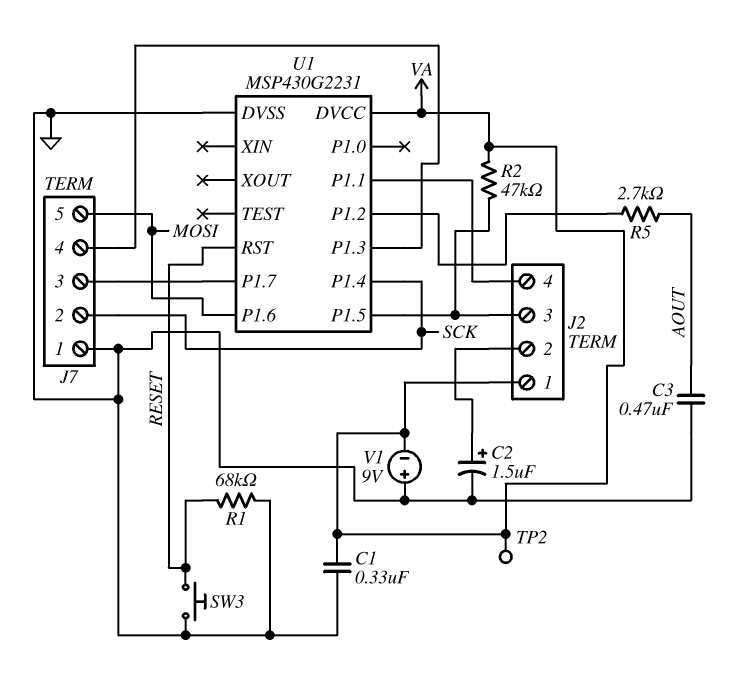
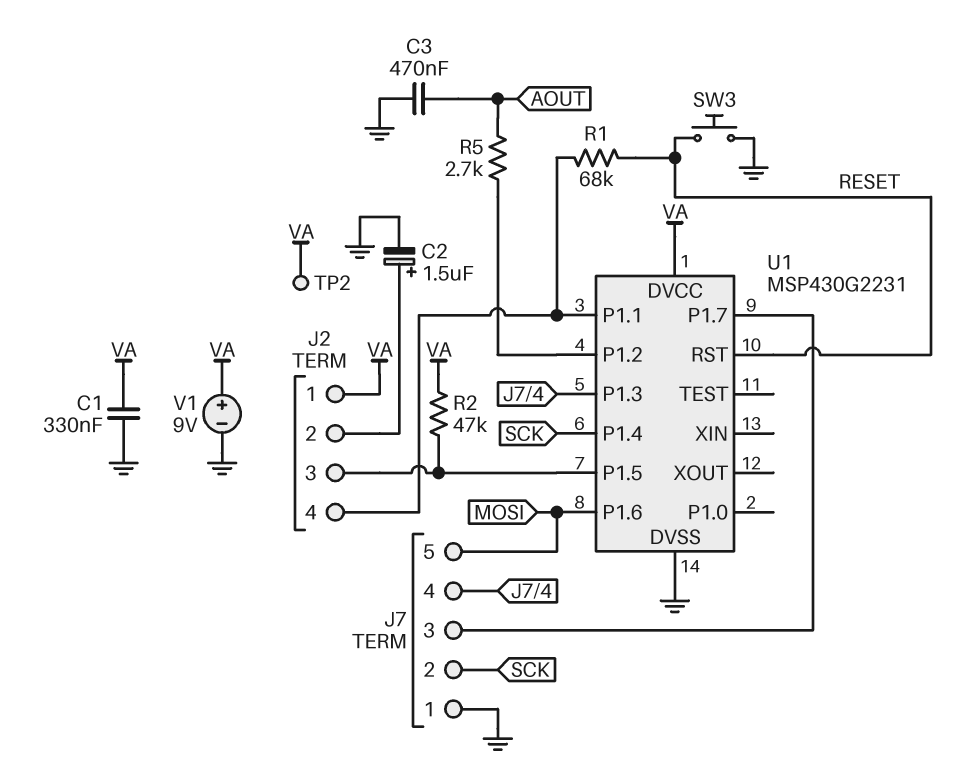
R1: 68k (GND, RESET) -> 68k (J2/4, RESET)
V1: 9V (plus GND, minus VA) -> 9V (plus VA, minus GND)

